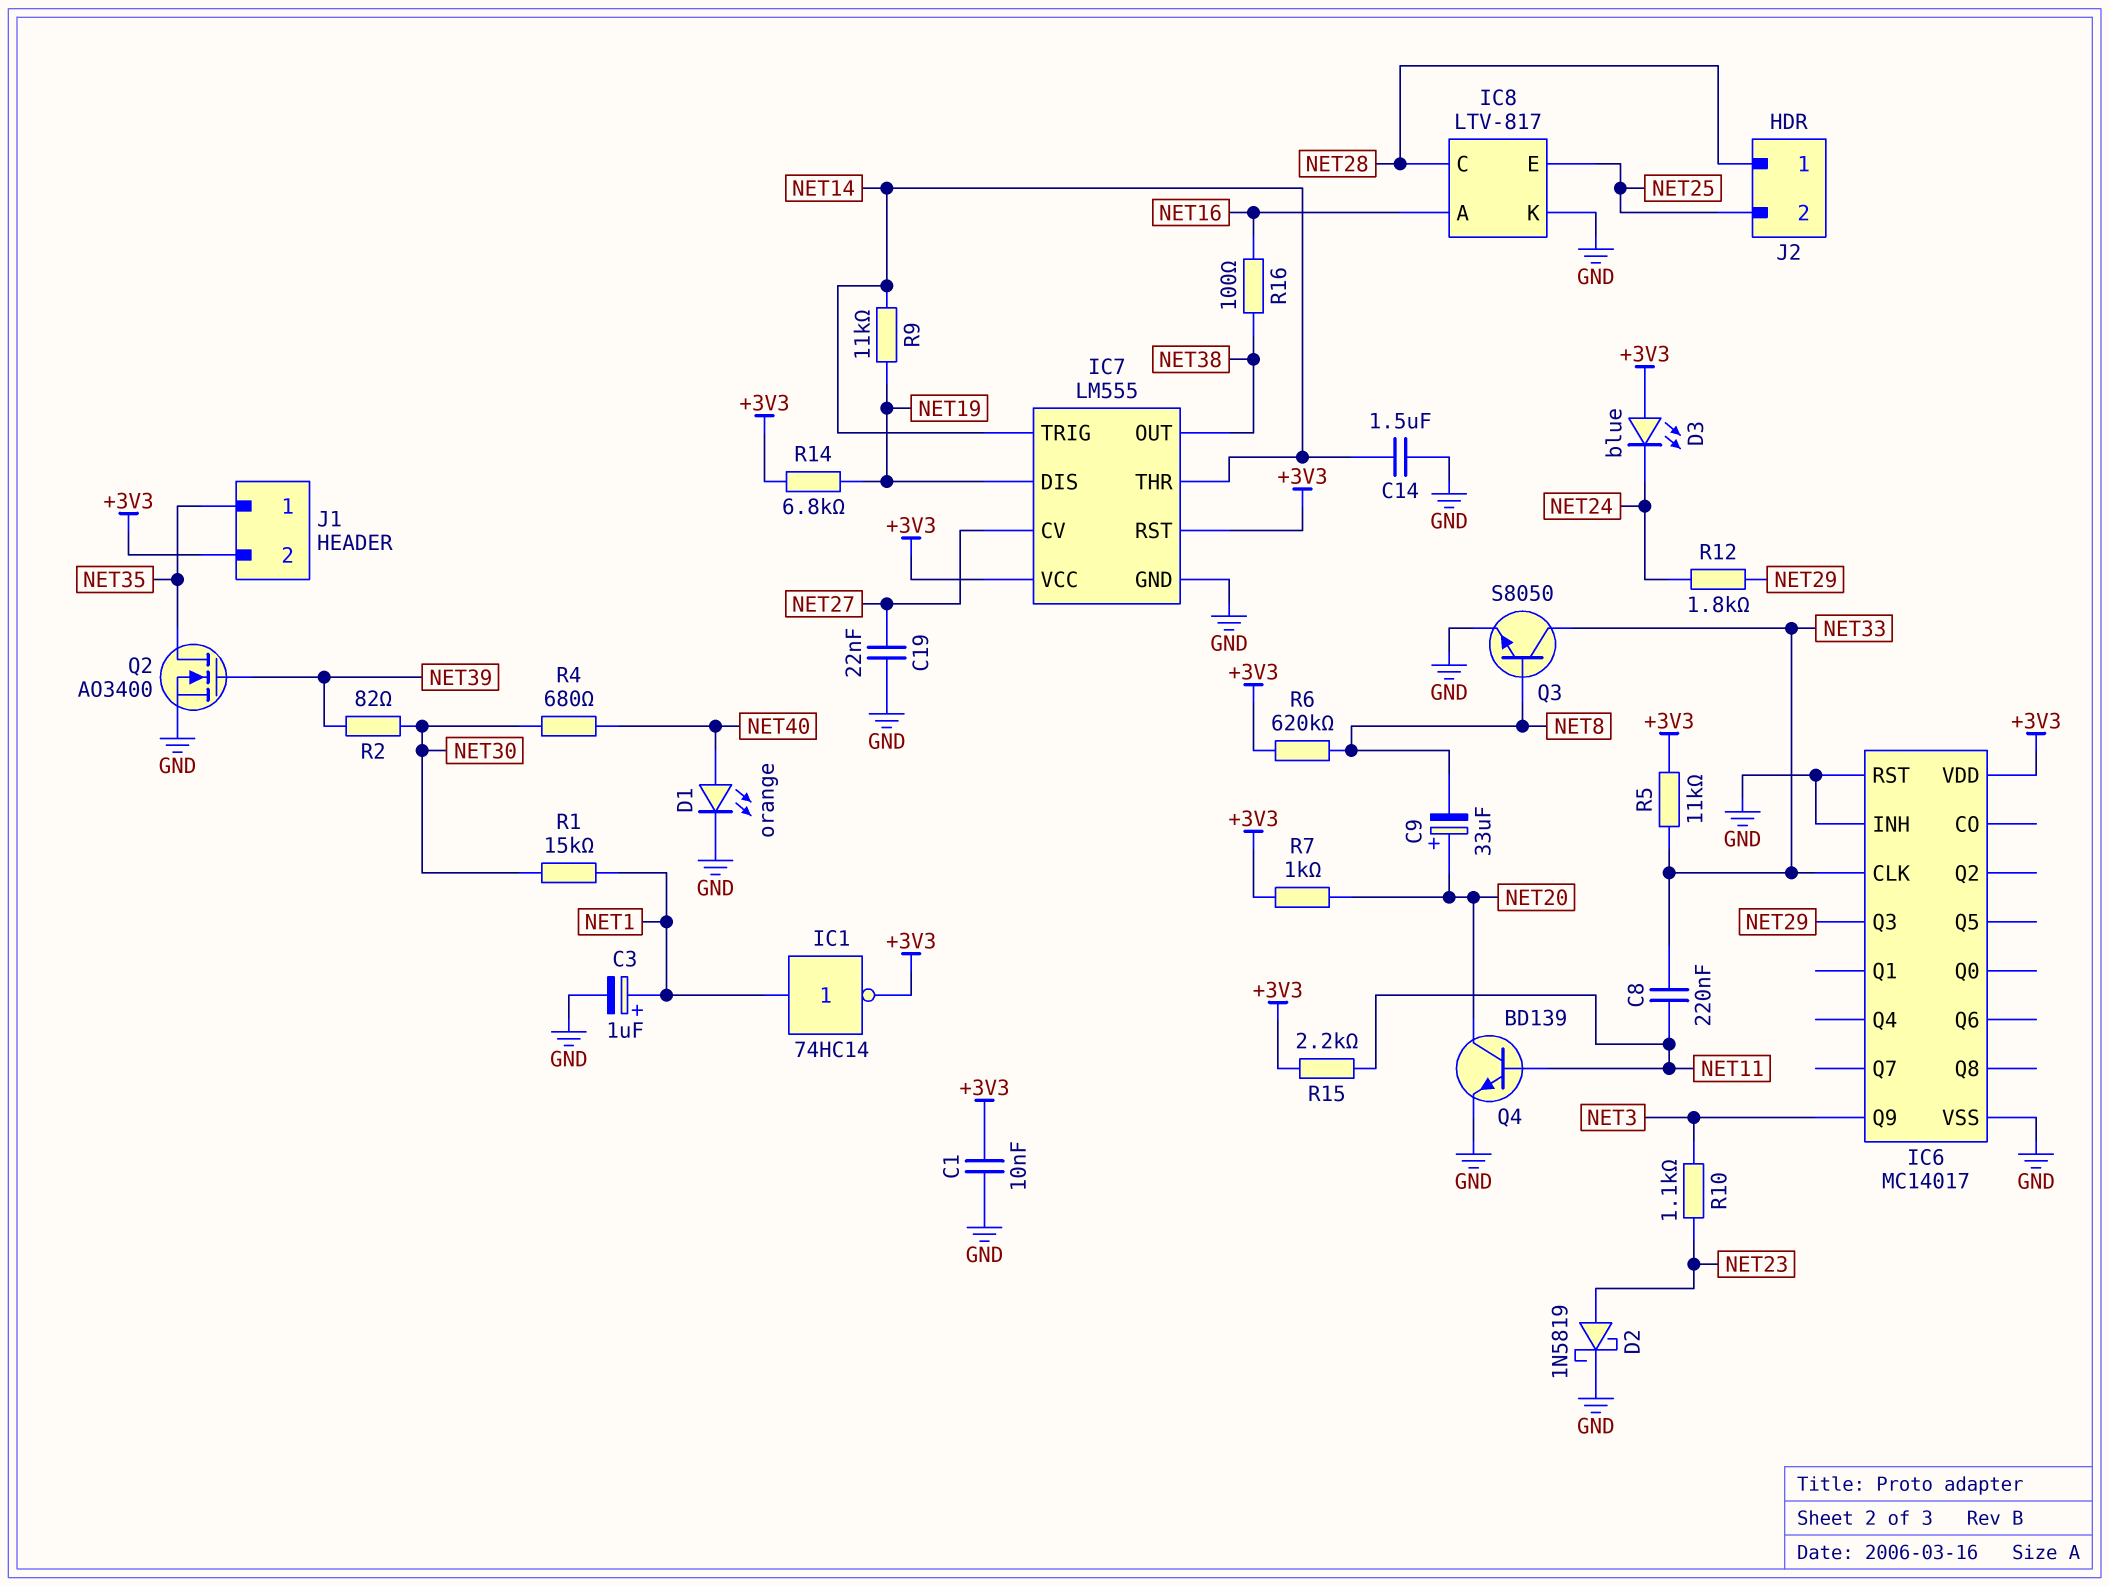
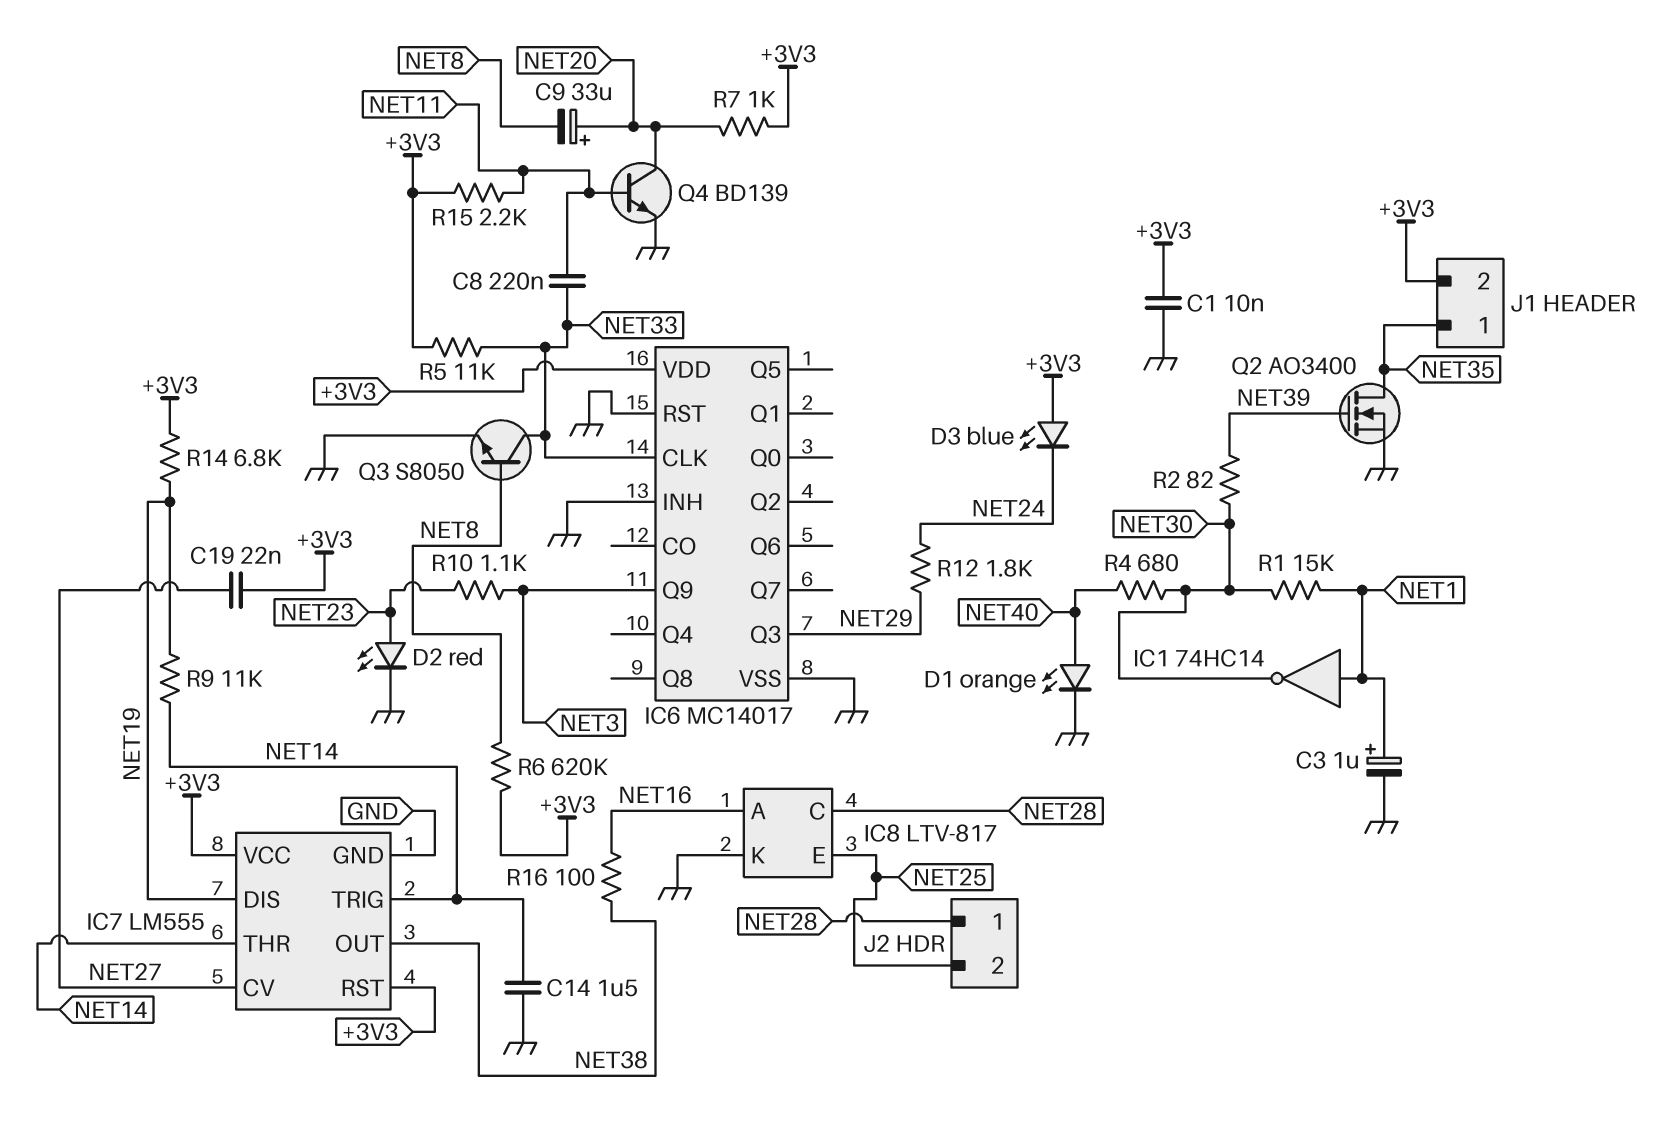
C19: 22nF (GND, NET27) -> 22nF (+3V3, NET27)
D2: schottky 1N5819 (A NET23, K GND) -> LED red (A NET23, K GND)
IC1: NOT 74HC14 (in NET1, out +3V3) -> NOT 74HC14 (in NET1, out NET30)

